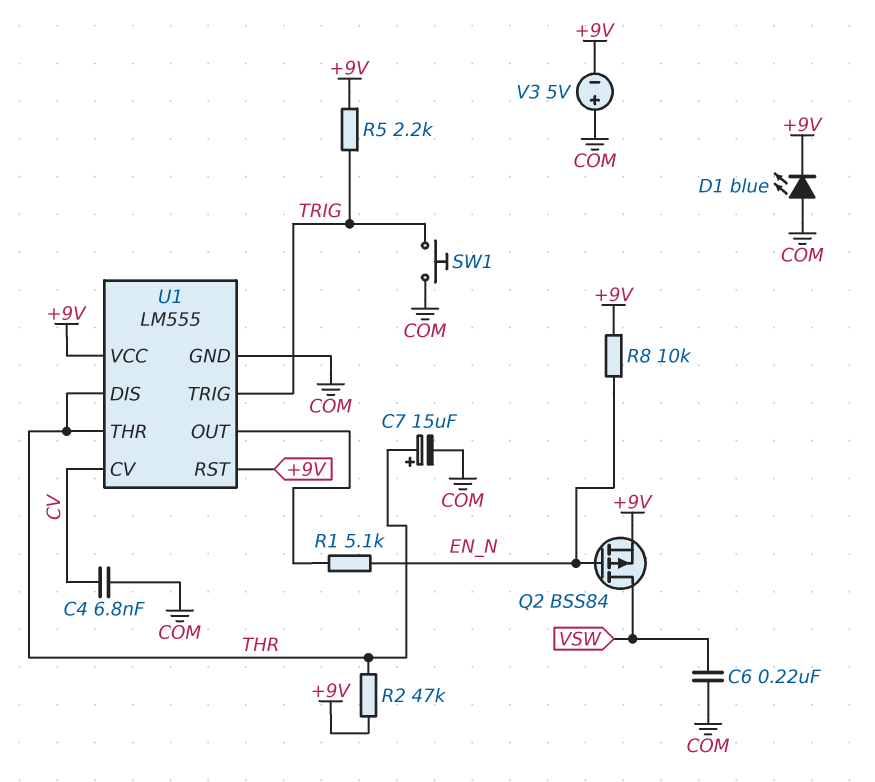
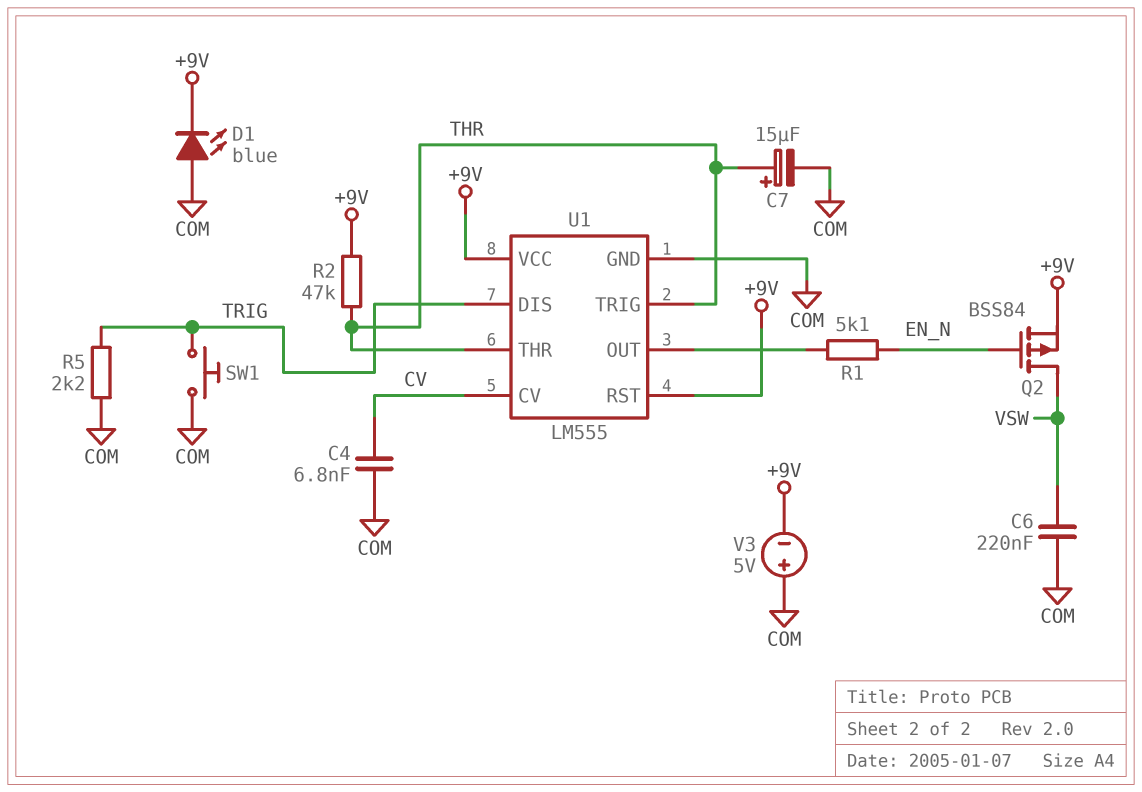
R5: 2.2k (+9V, TRIG) -> 2.2k (COM, TRIG)
R8: 10k (+9V, EN_N) -> none
U1 pin DIS: THR -> TRIG
U1 pin TRIG: TRIG -> THR

